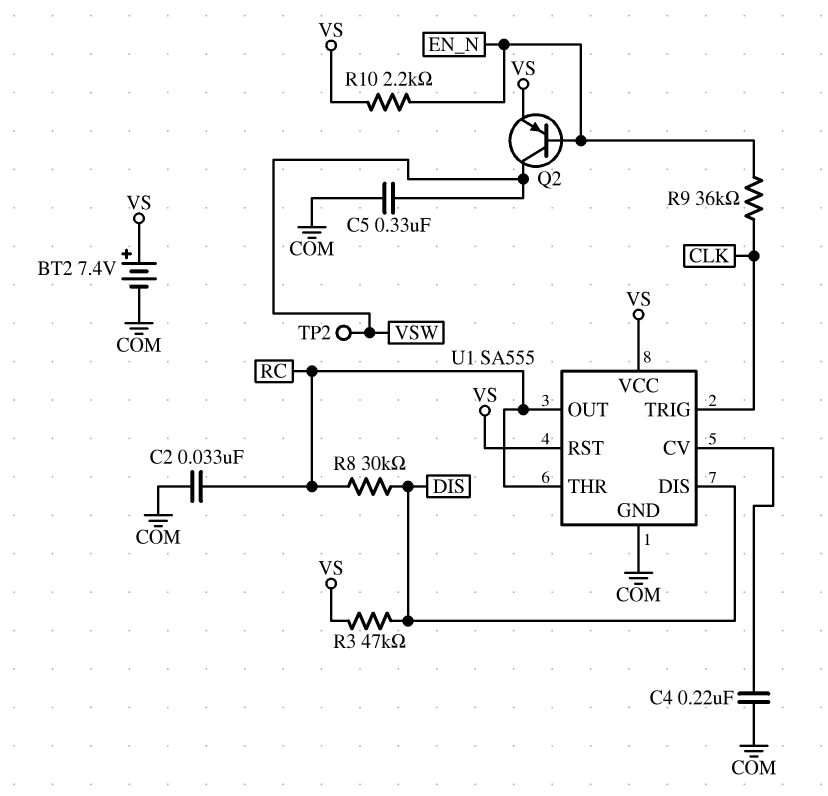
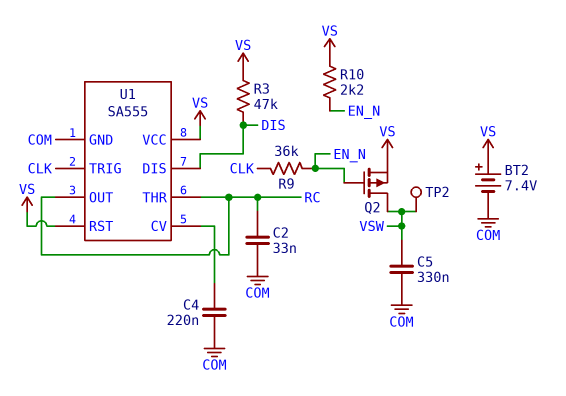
Q2: PNP (B EN_N, C VSW, E VS) -> PMOS (G EN_N, D VSW, S VS)
R8: 30k (DIS, RC) -> none

